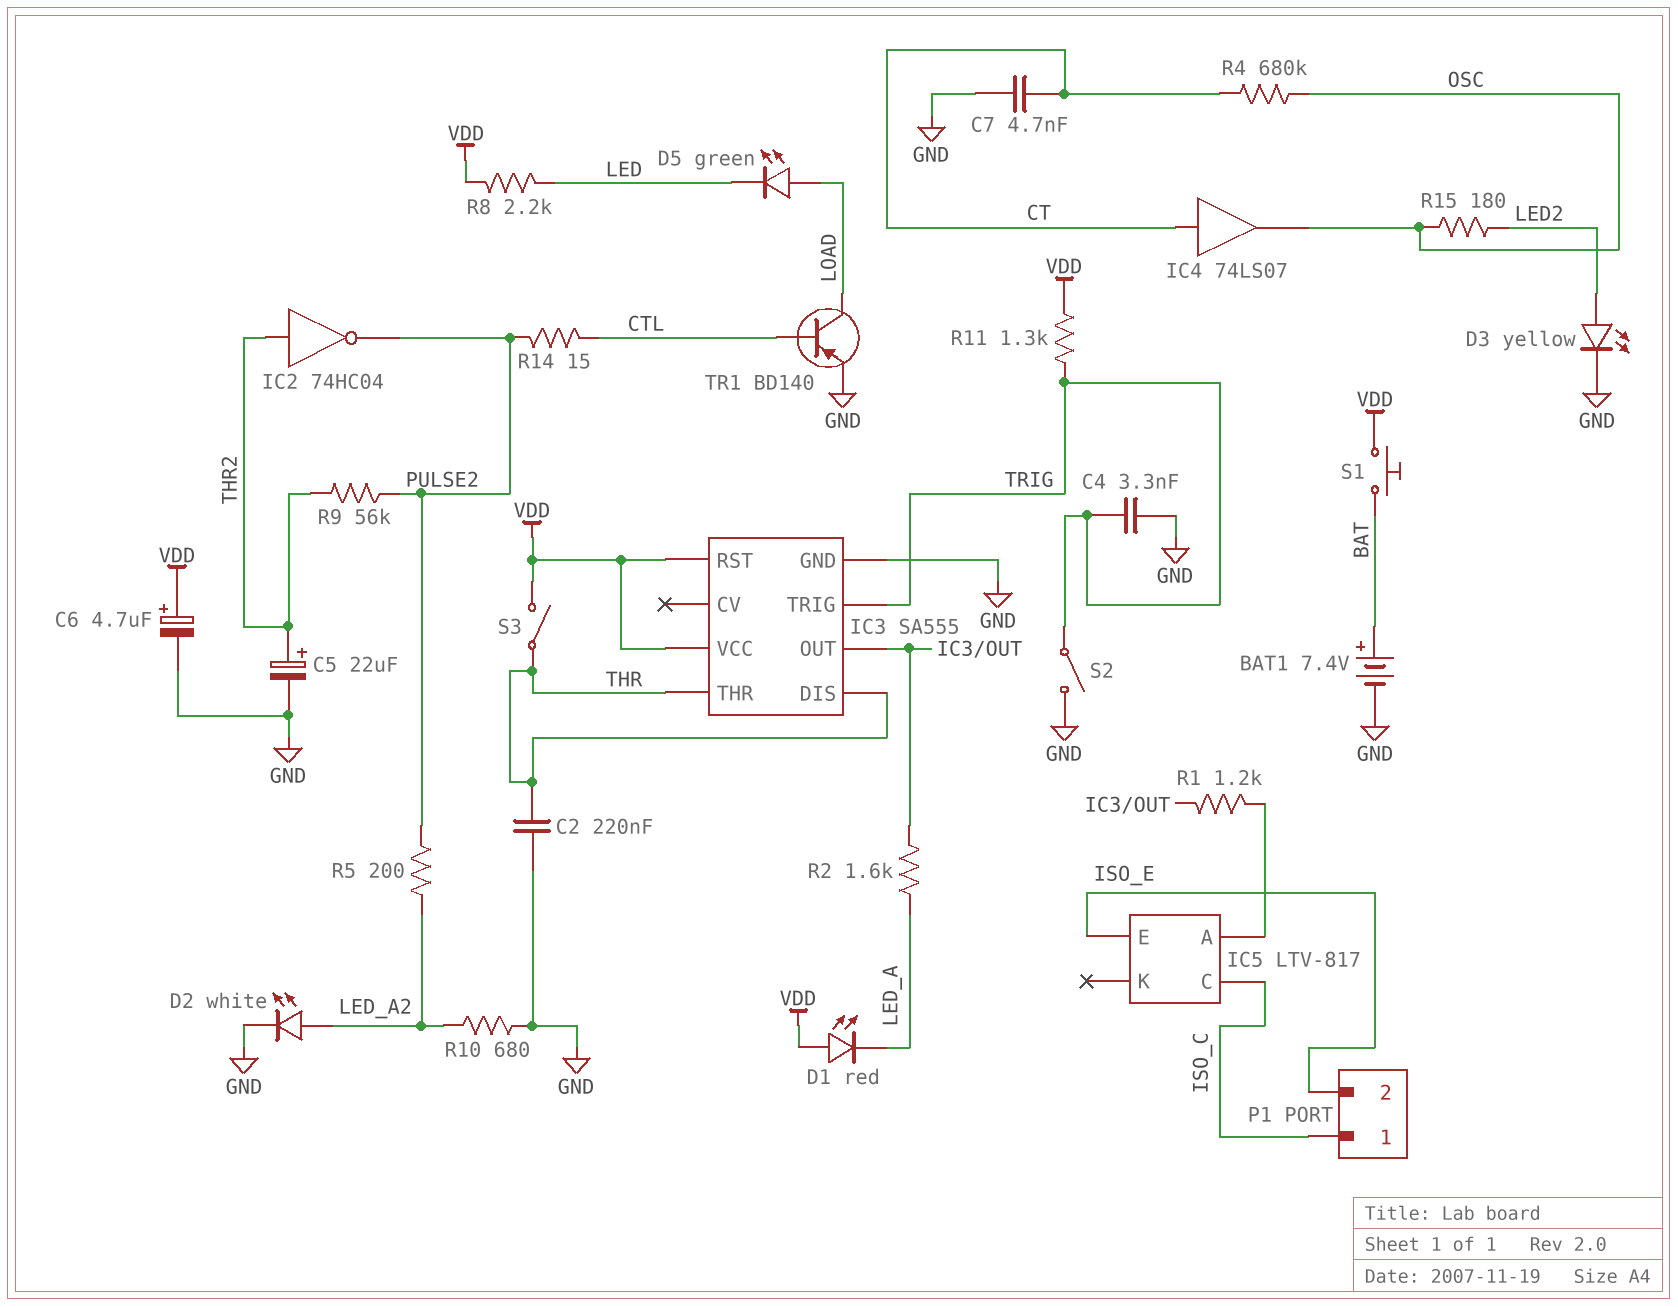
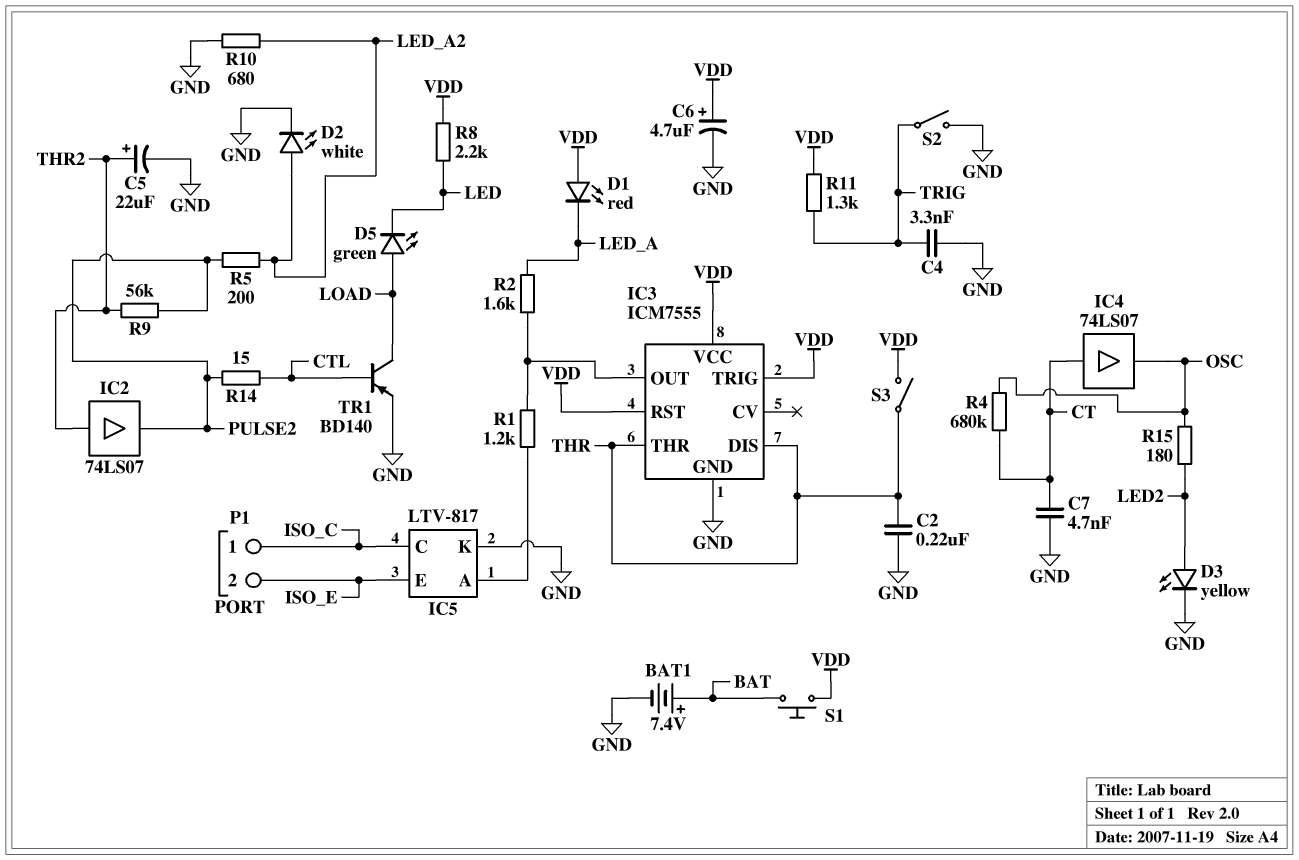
IC2: NOT 74HC04 (in THR2, out PULSE2) -> buffer 74LS07 (in THR2, out PULSE2)
IC3: SA555 -> ICM7555
IC3 pin TRIG: TRIG -> VDD
IC5 pin K: none -> GND

